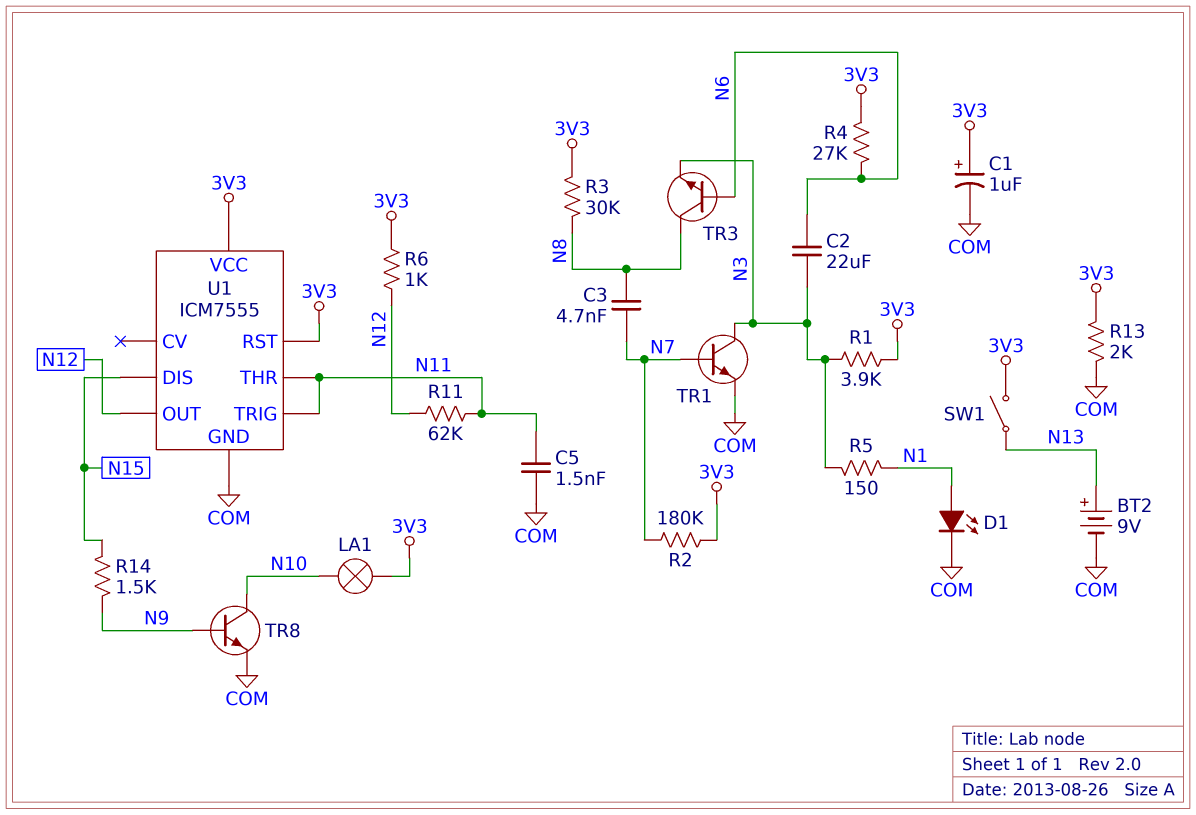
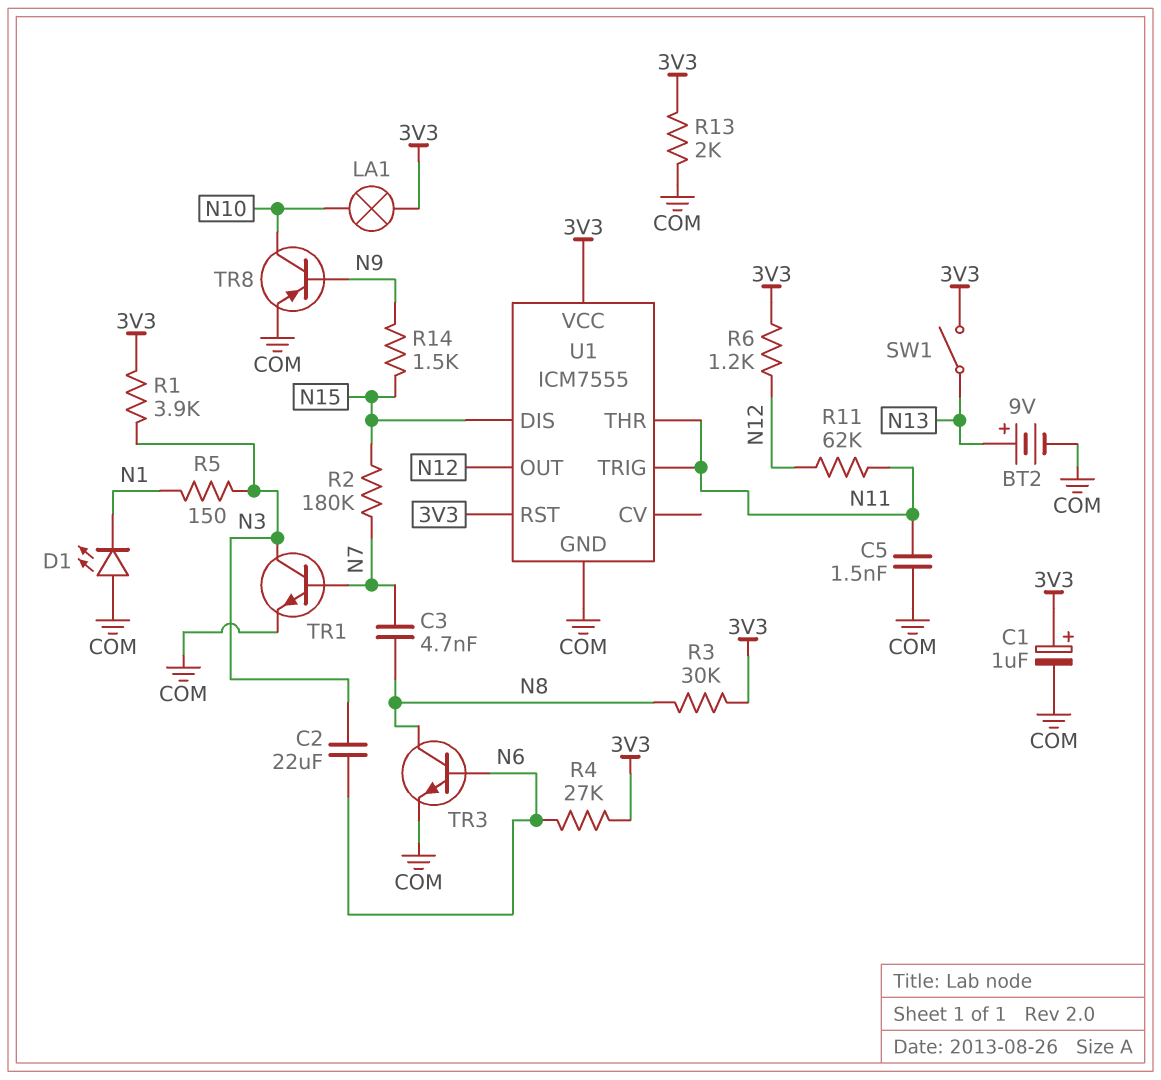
D1: LED (A N1, K COM) -> LED (A COM, K N1)
R2: 180k (3V3, N7) -> 180k (N7, N15)
R6: 1k (3V3, N12) -> 1.2k (3V3, N12)
TR3: NPN (B N6, C N8, E N3) -> NPN (B N6, C N8, E COM)
TR8: NPN (B N9, C N10, E COM) -> PNP (B N9, C N10, E COM)

